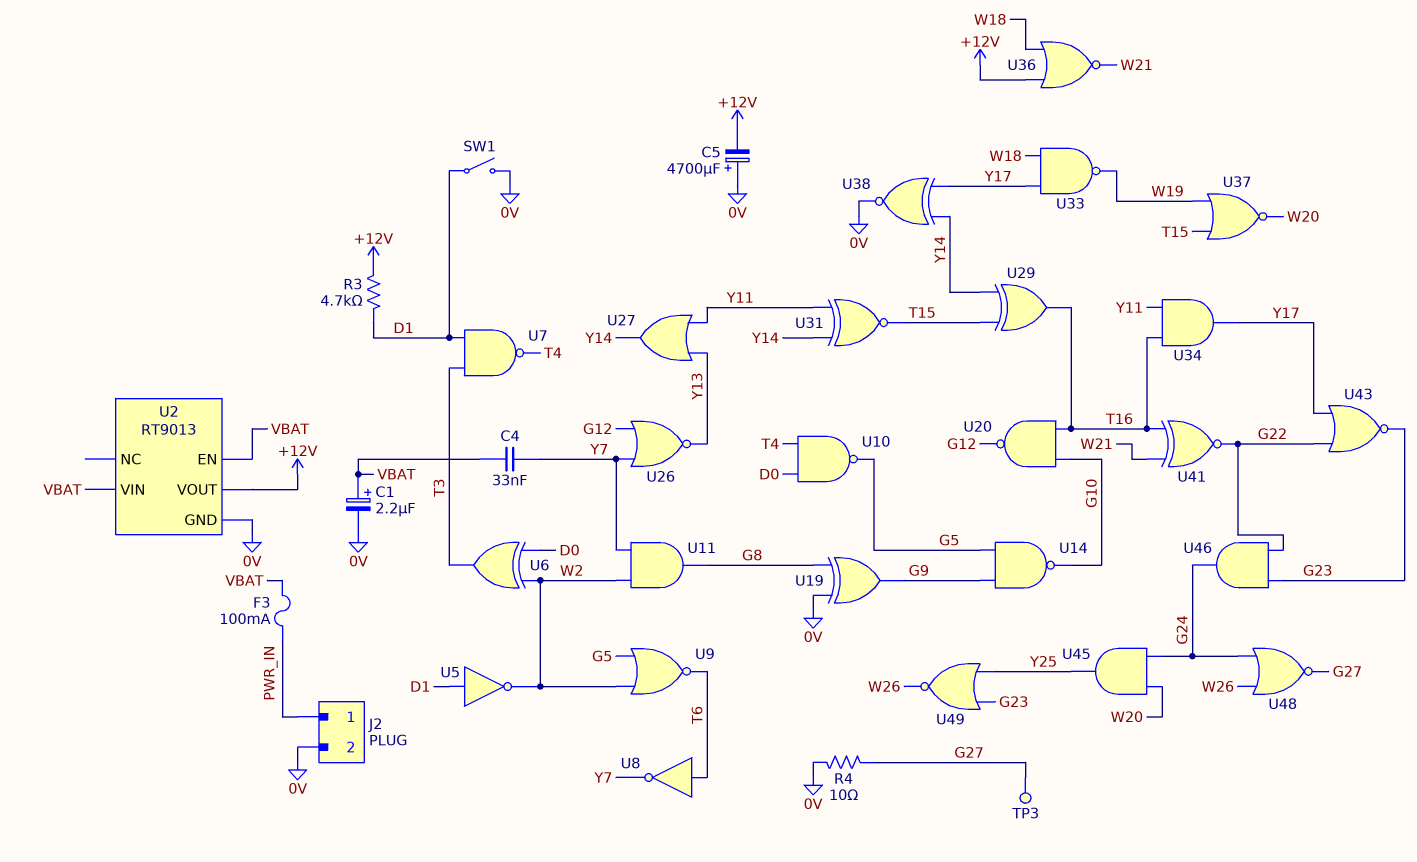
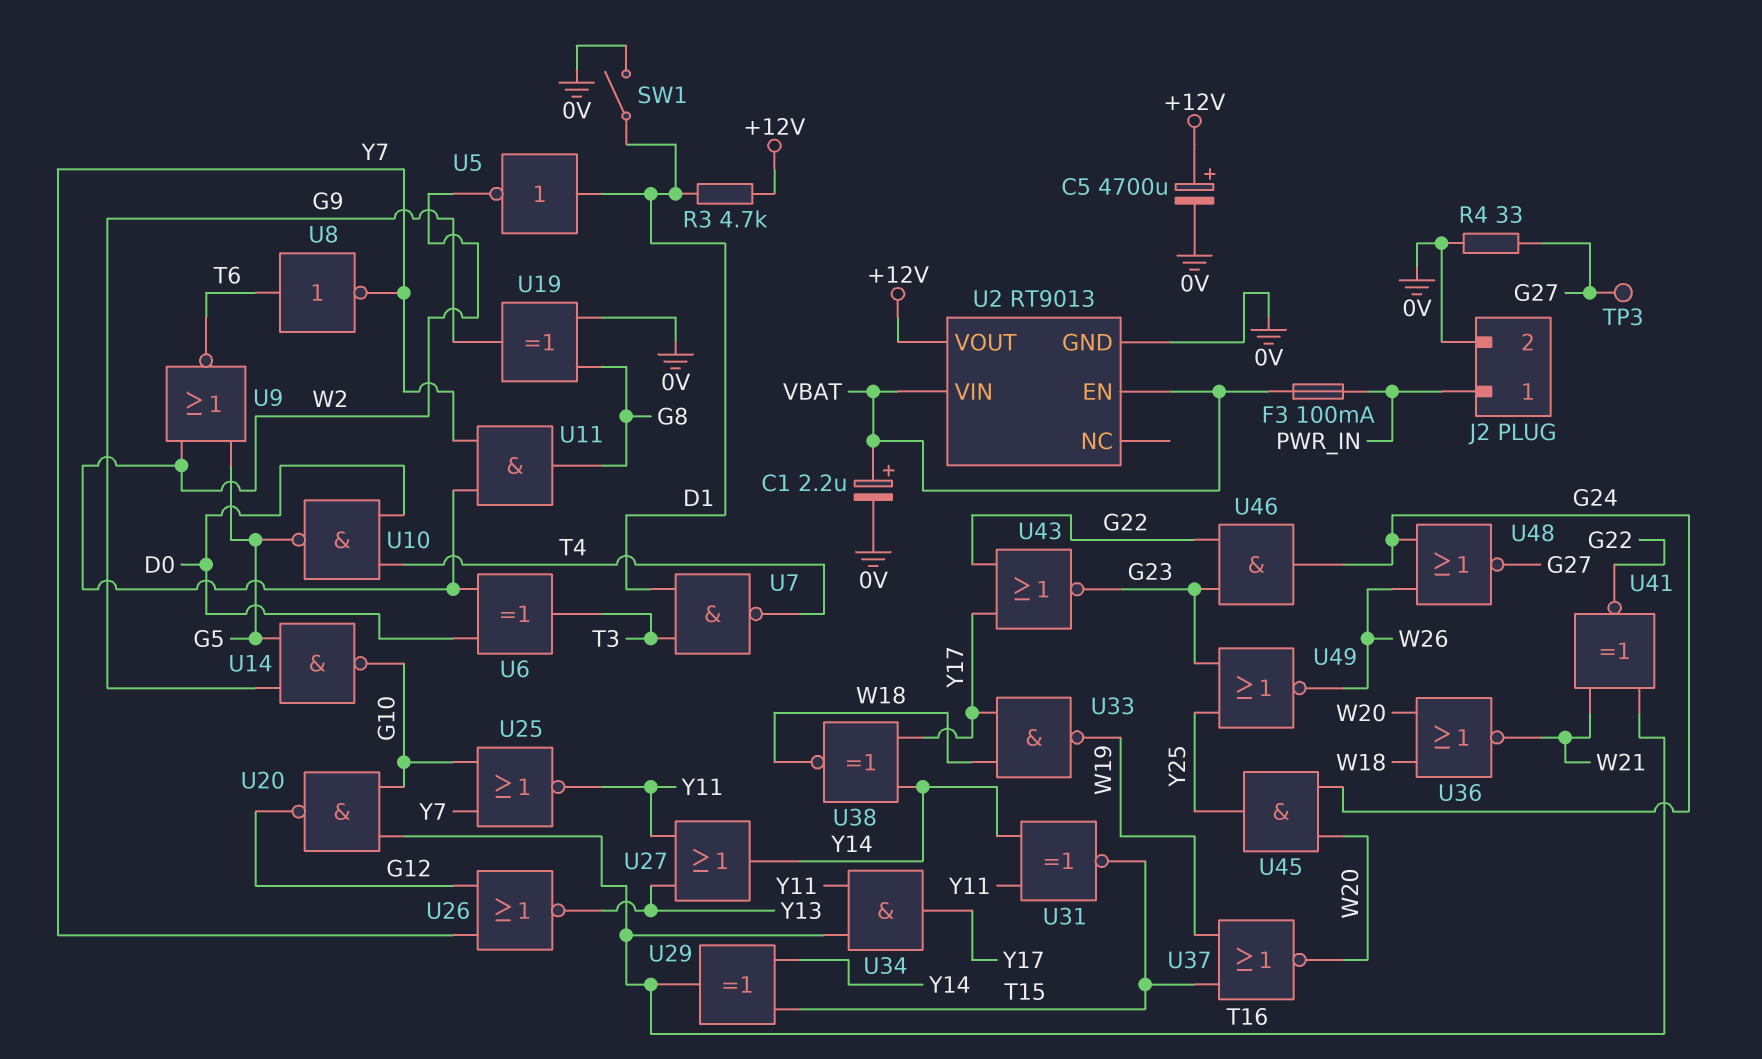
C4: 33nF (VBAT, Y7) -> none
C5: 4700uF (plus 0V, minus +12V) -> 4700uF (plus +12V, minus 0V)
R4: 10 (0V, G27) -> 33 (0V, G27)
U25: none -> NOR (in G10, in Y7, out Y11)
U36: NOR (in +12V, in W18, out W21) -> NOR (in W18, in W20, out W21)
U38: XNOR (in Y14, in Y17, out 0V) -> XNOR (in Y14, in Y17, out W18)

